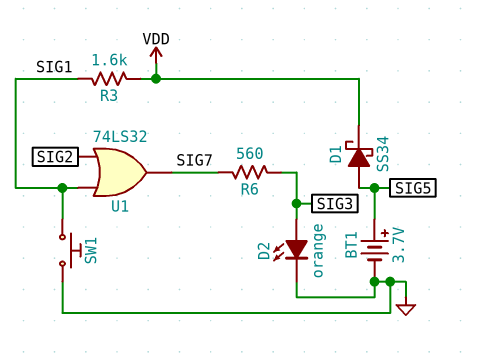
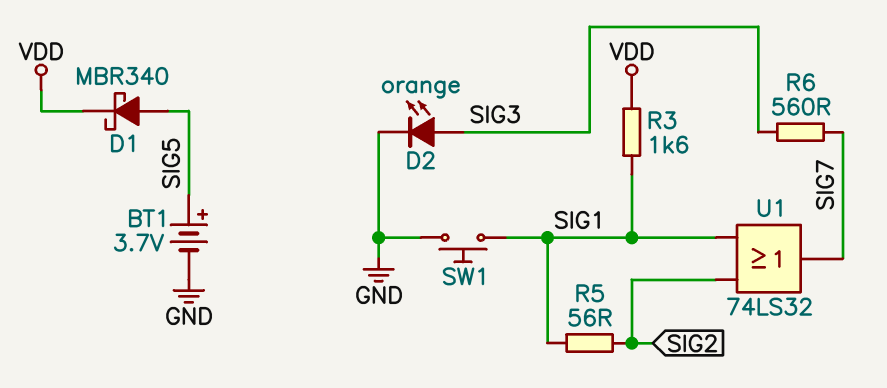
D1: schottky SS34 (A SIG5, K VDD) -> schottky MBR340 (A SIG5, K VDD)
R5: none -> 56 (SIG1, SIG2)

